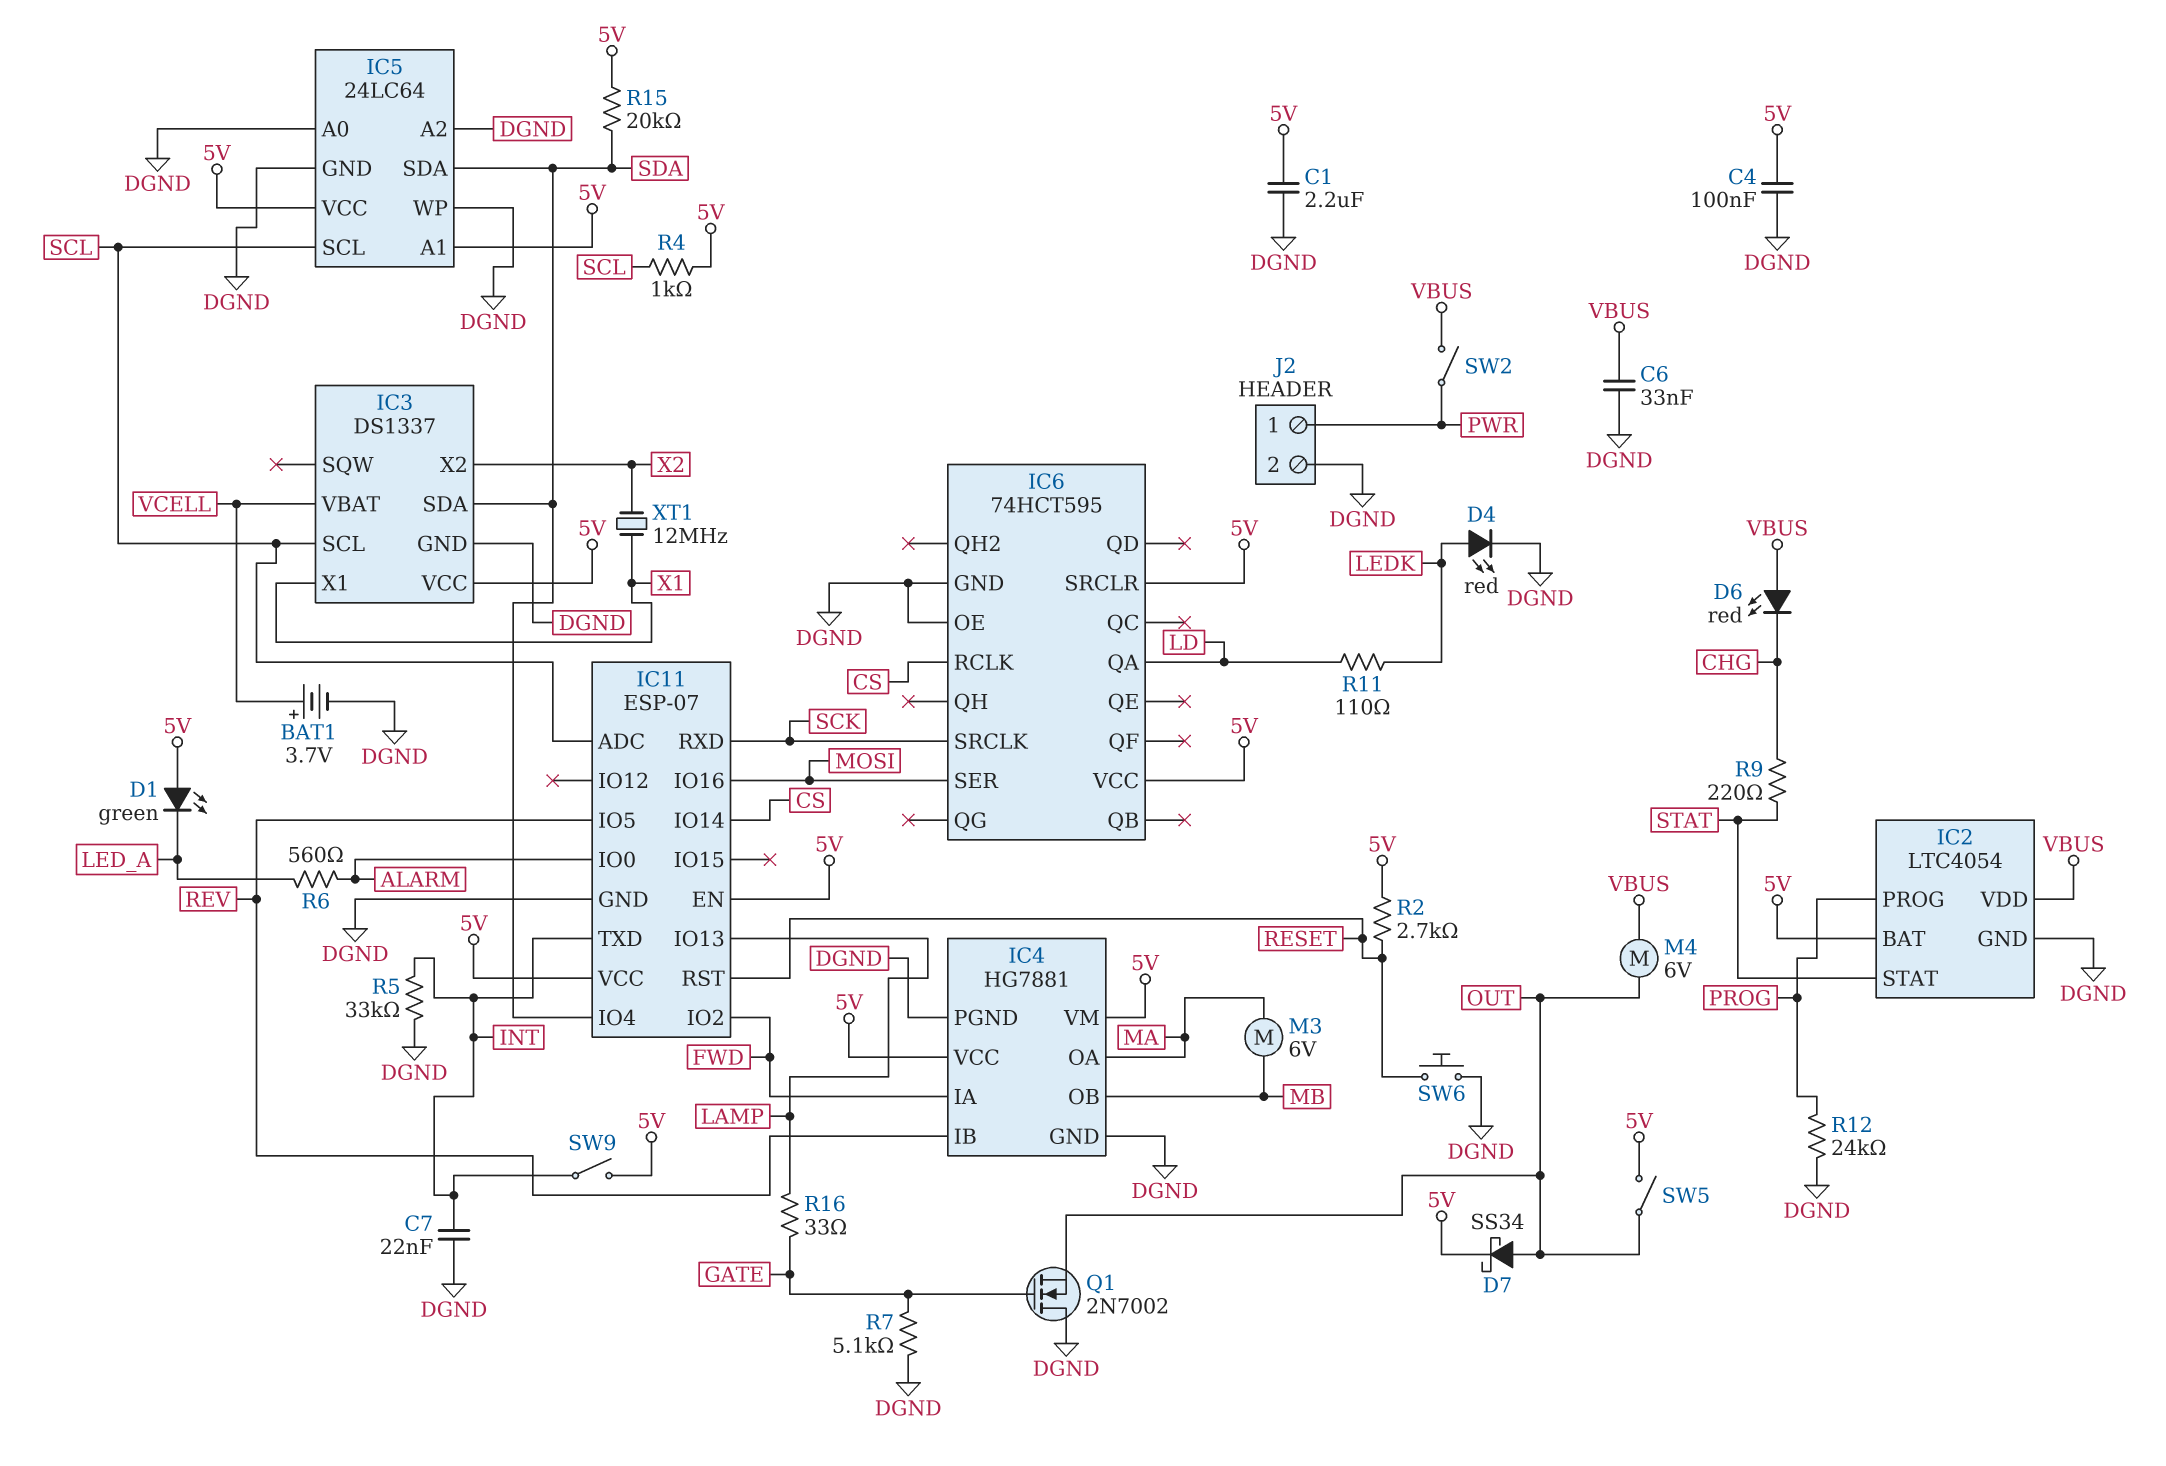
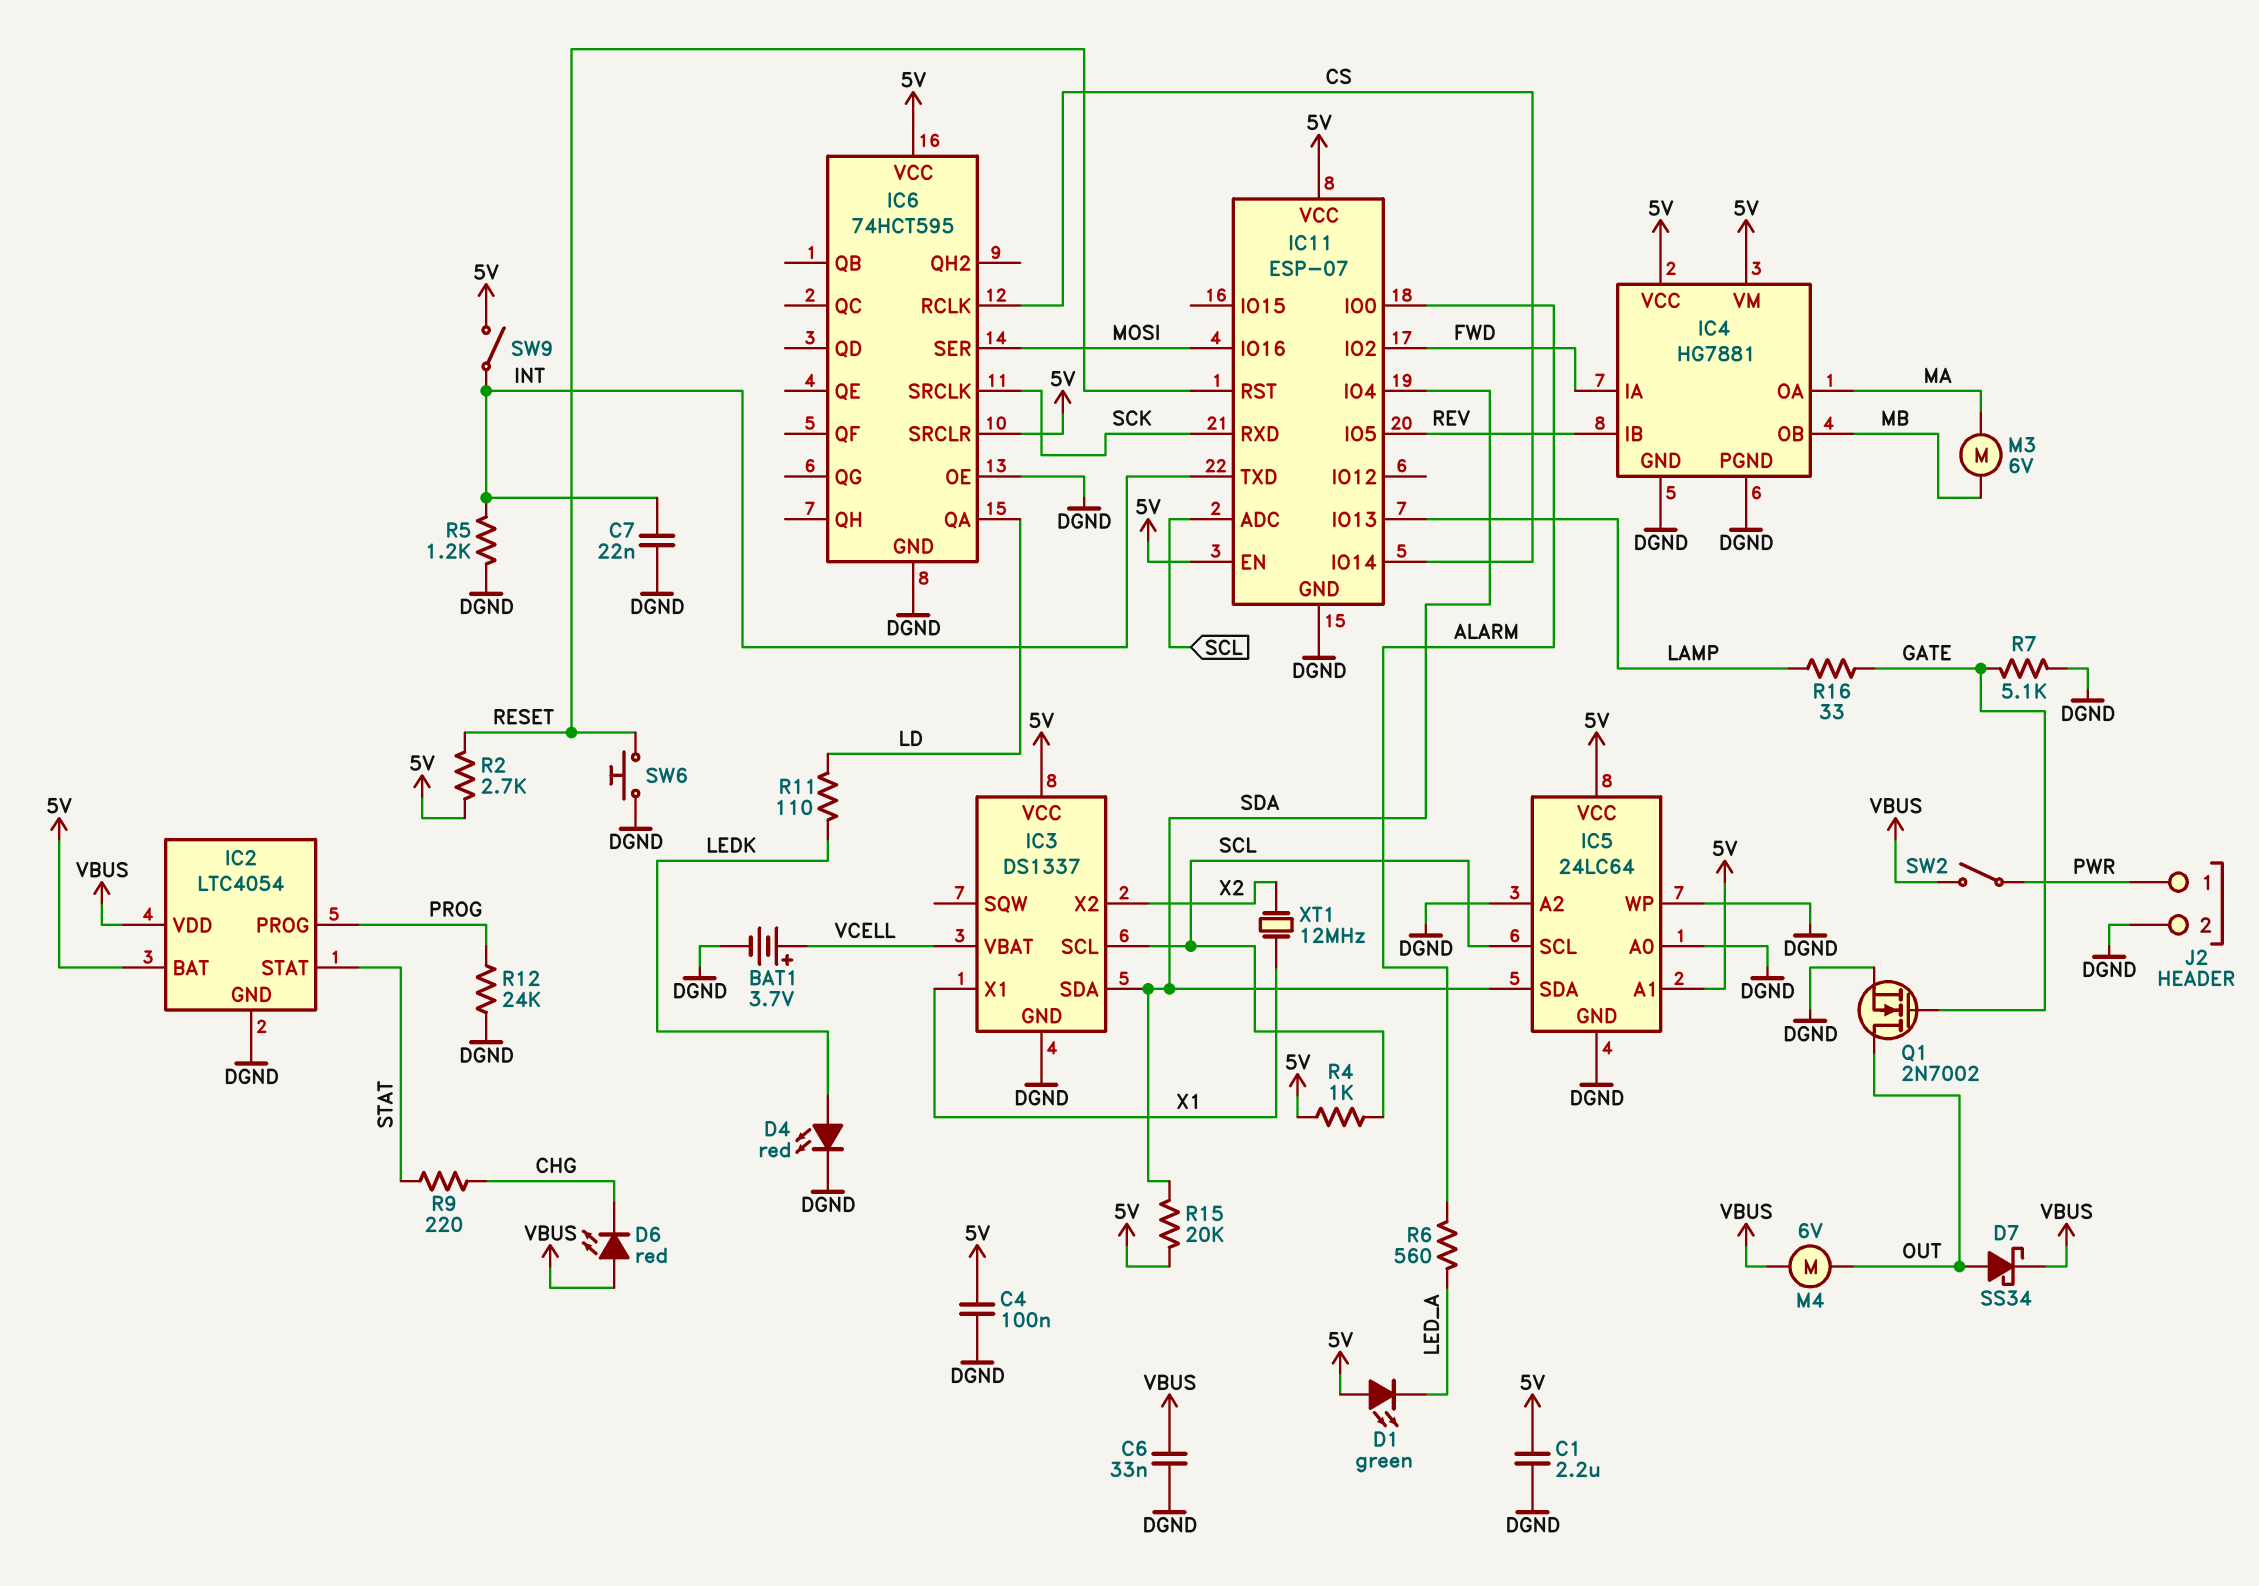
D7: schottky SS34 (A OUT, K 5V) -> schottky SS34 (A OUT, K VBUS)
Q1: NMOS 2N7002 (G GATE, D DGND, S OUT) -> NMOS 2N7002 (G GATE, D OUT, S DGND)
R5: 33k (DGND, INT) -> 1.2k (DGND, INT)
SW5: switch (5V, OUT) -> none

